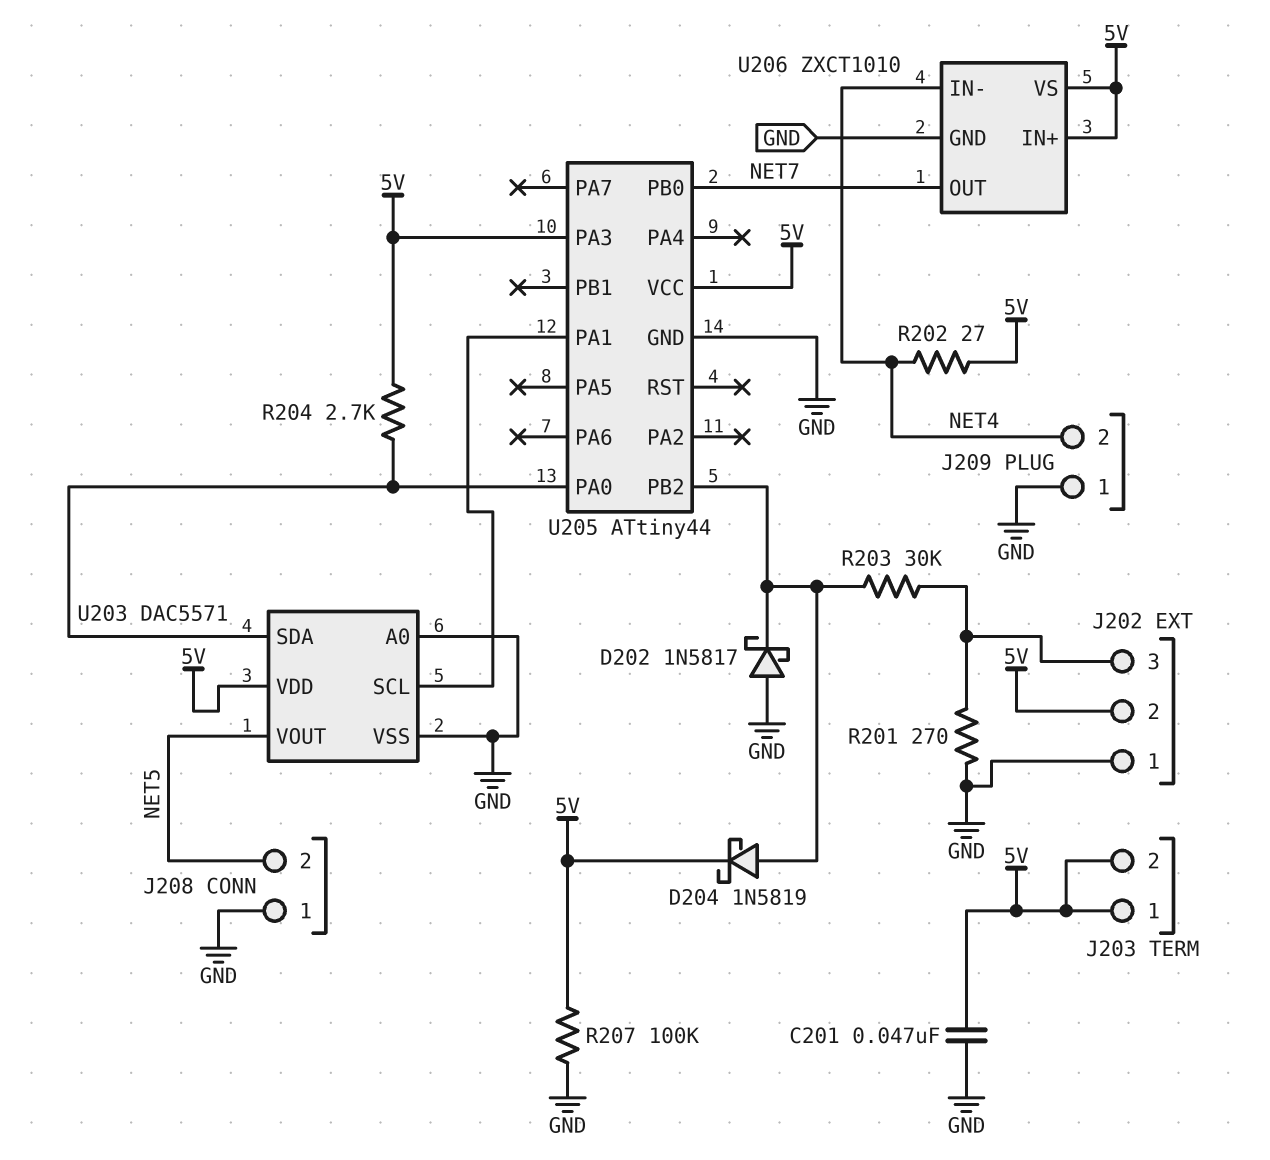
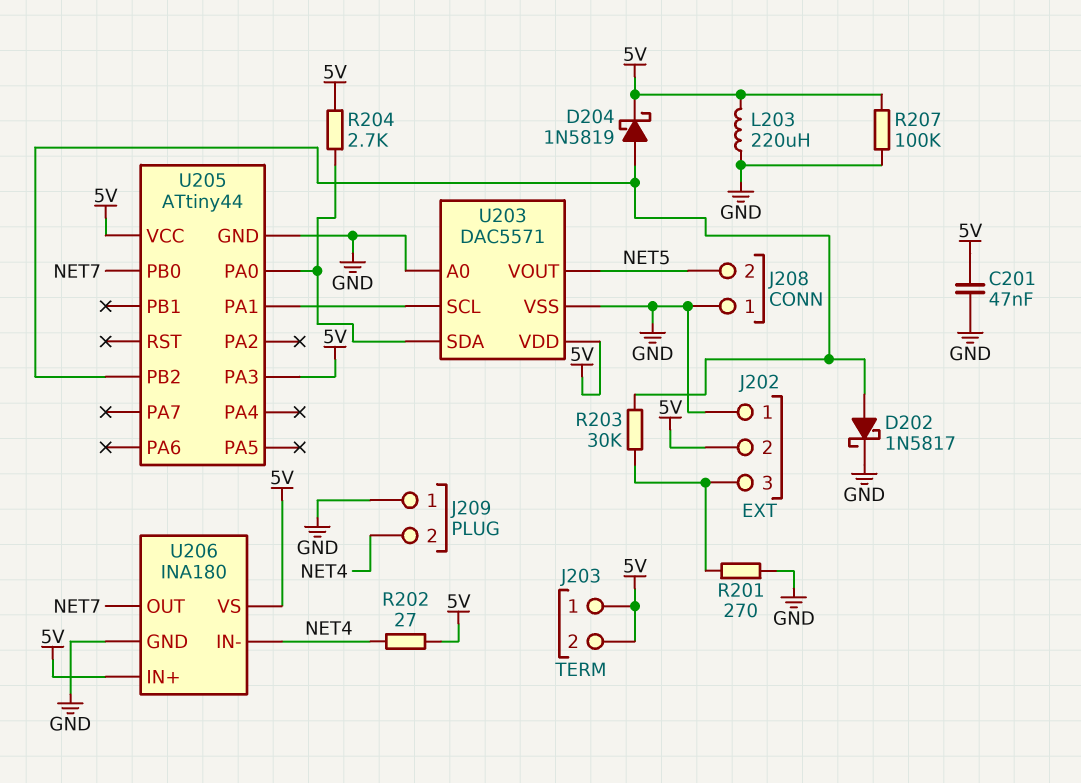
D202: schottky 1N5817 (A GND, K U205/PB2) -> schottky 1N5817 (A U205/PB2, K GND)
L203: none -> 220uH (5V, GND)
U206: ZXCT1010 -> INA180

